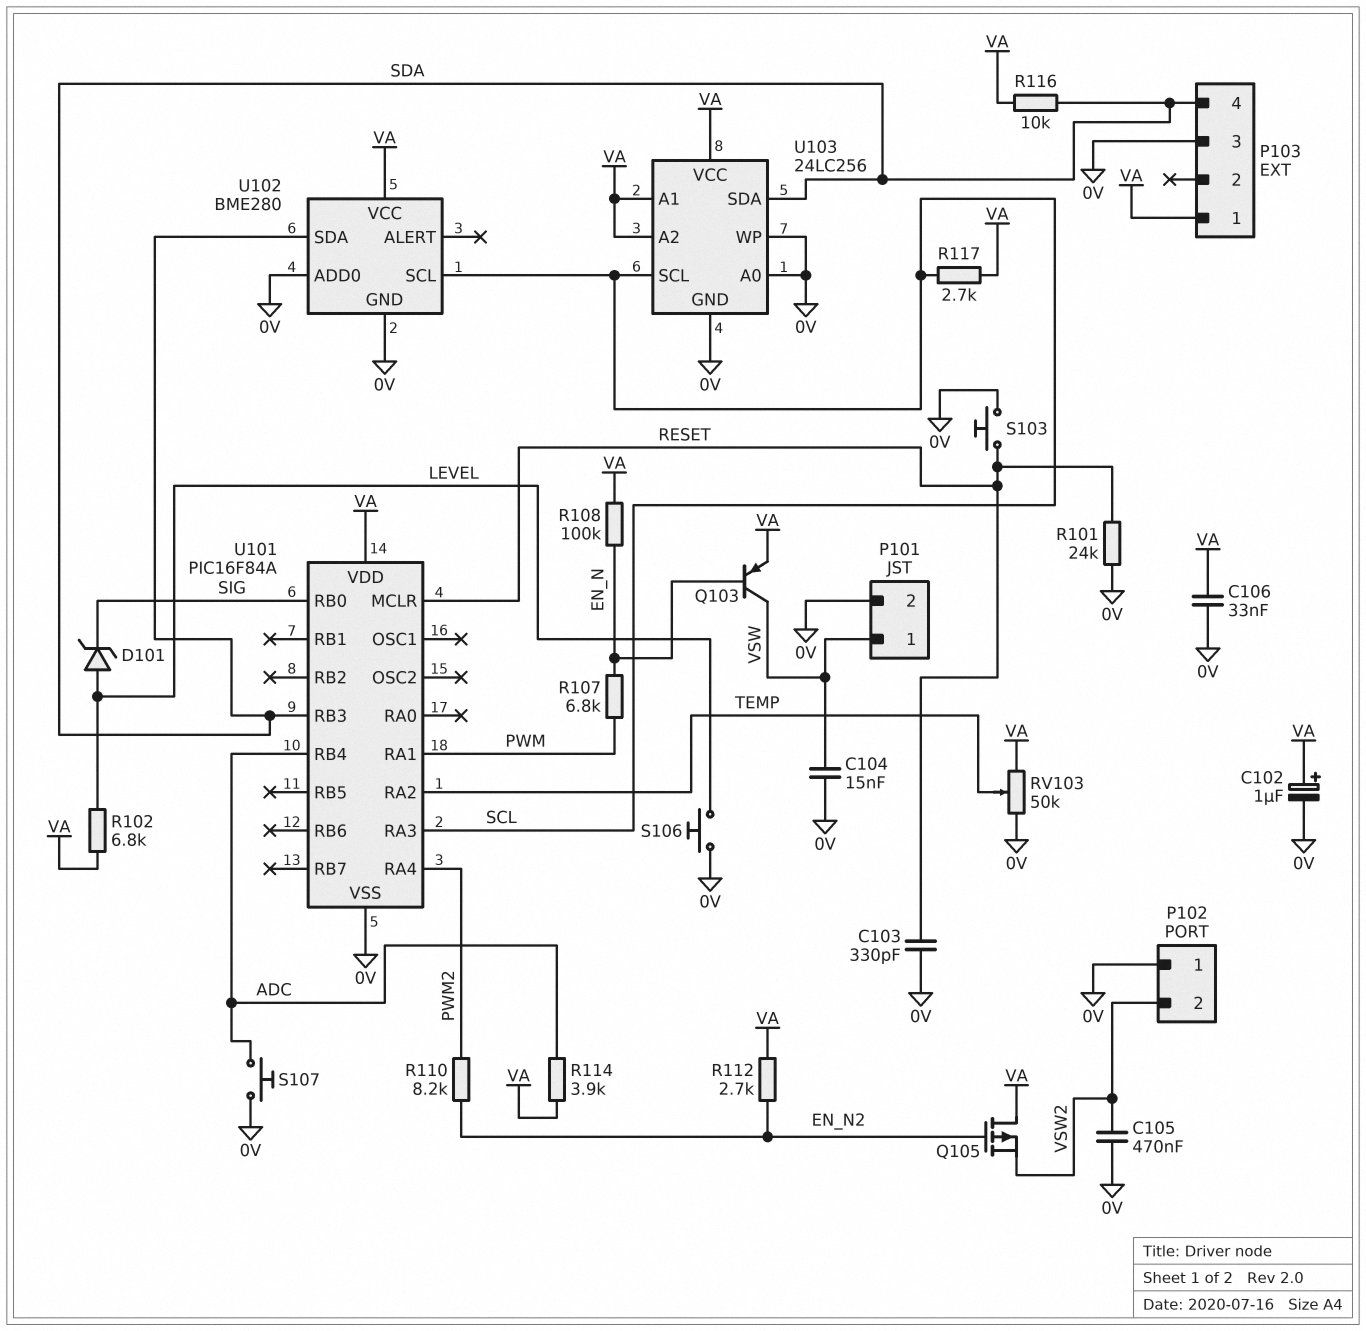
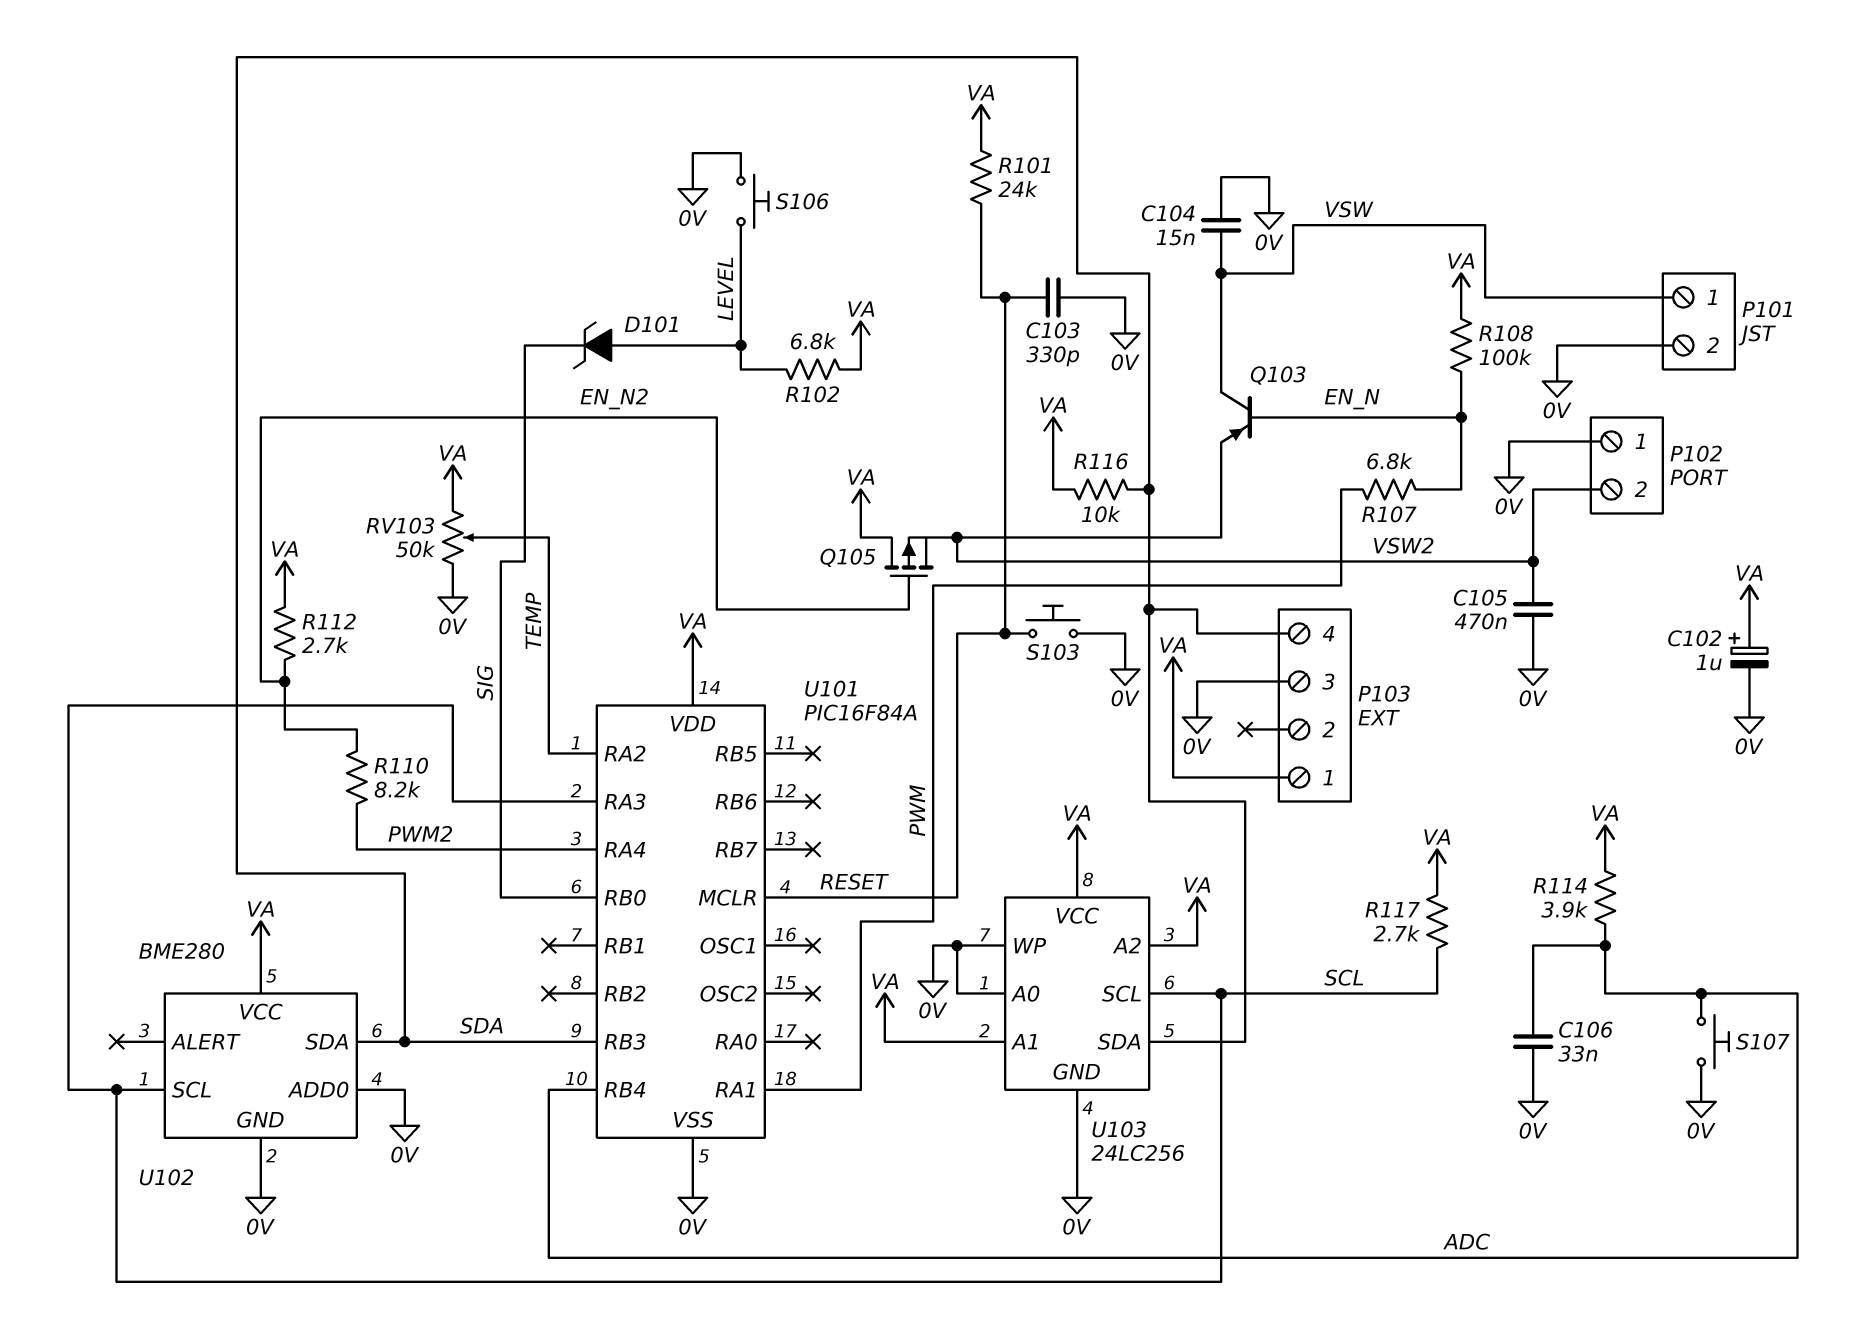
C106: 33nF (0V, VA) -> 33nF (0V, ADC)
Q103: PNP (B EN_N, C VSW, E VA) -> PNP (B EN_N, C VSW, E VSW2)
R101: 24k (0V, RESET) -> 24k (RESET, VA)

